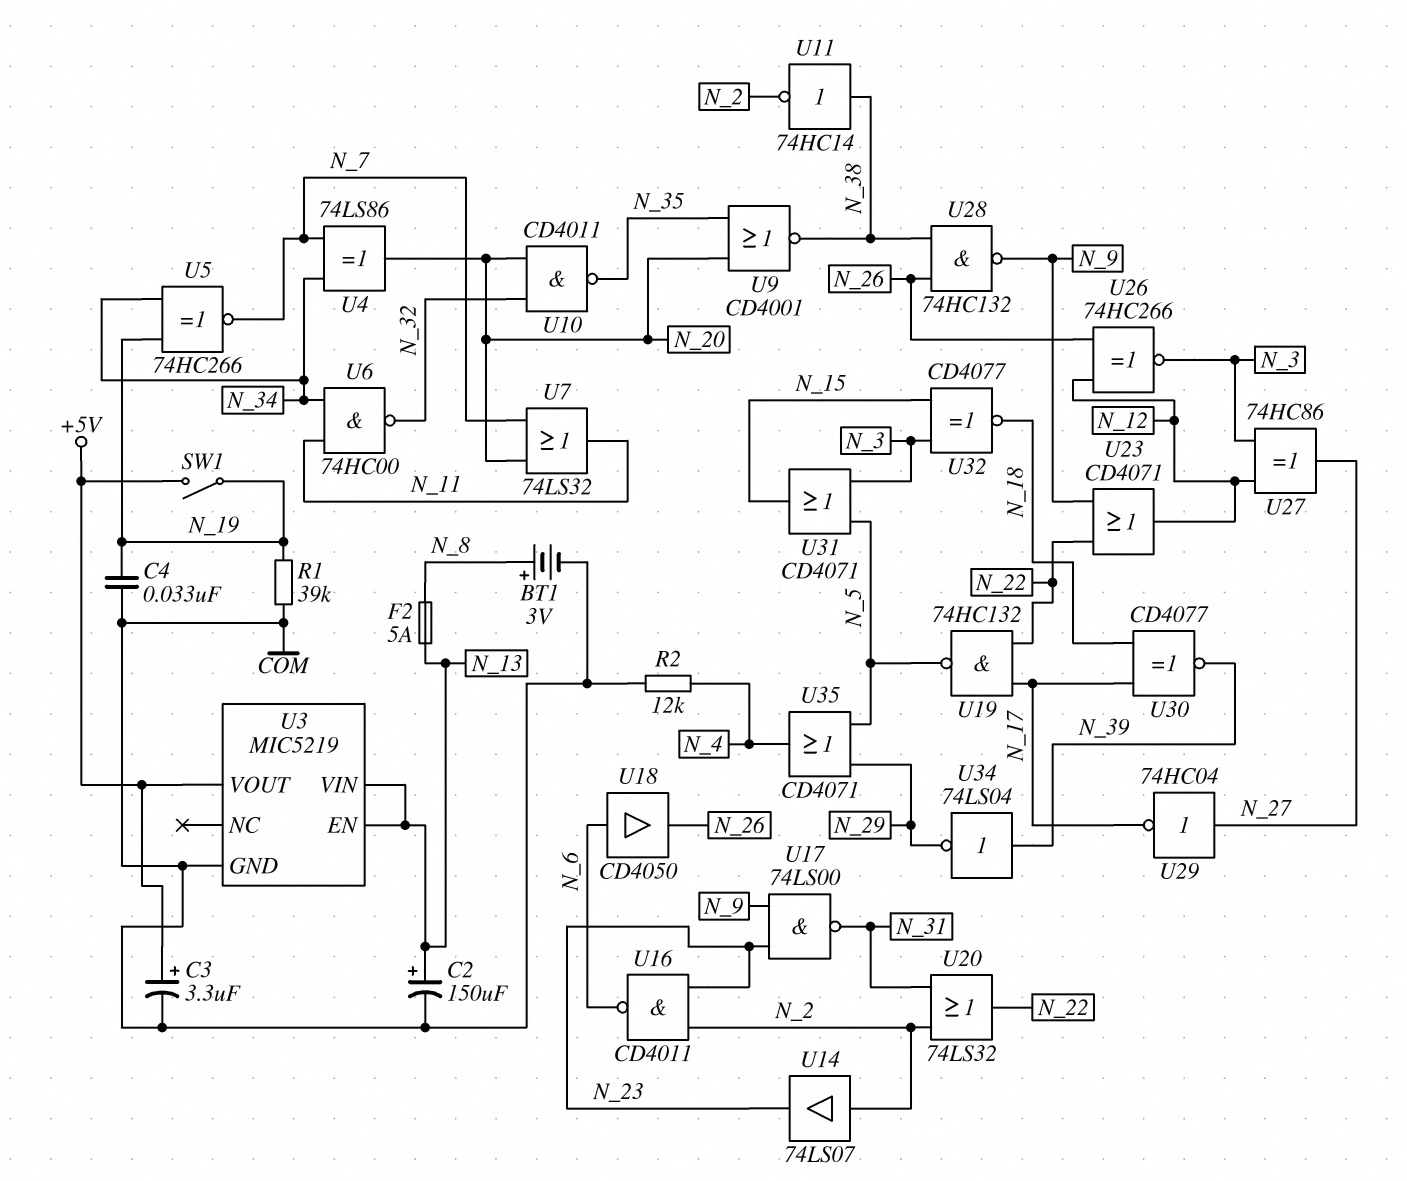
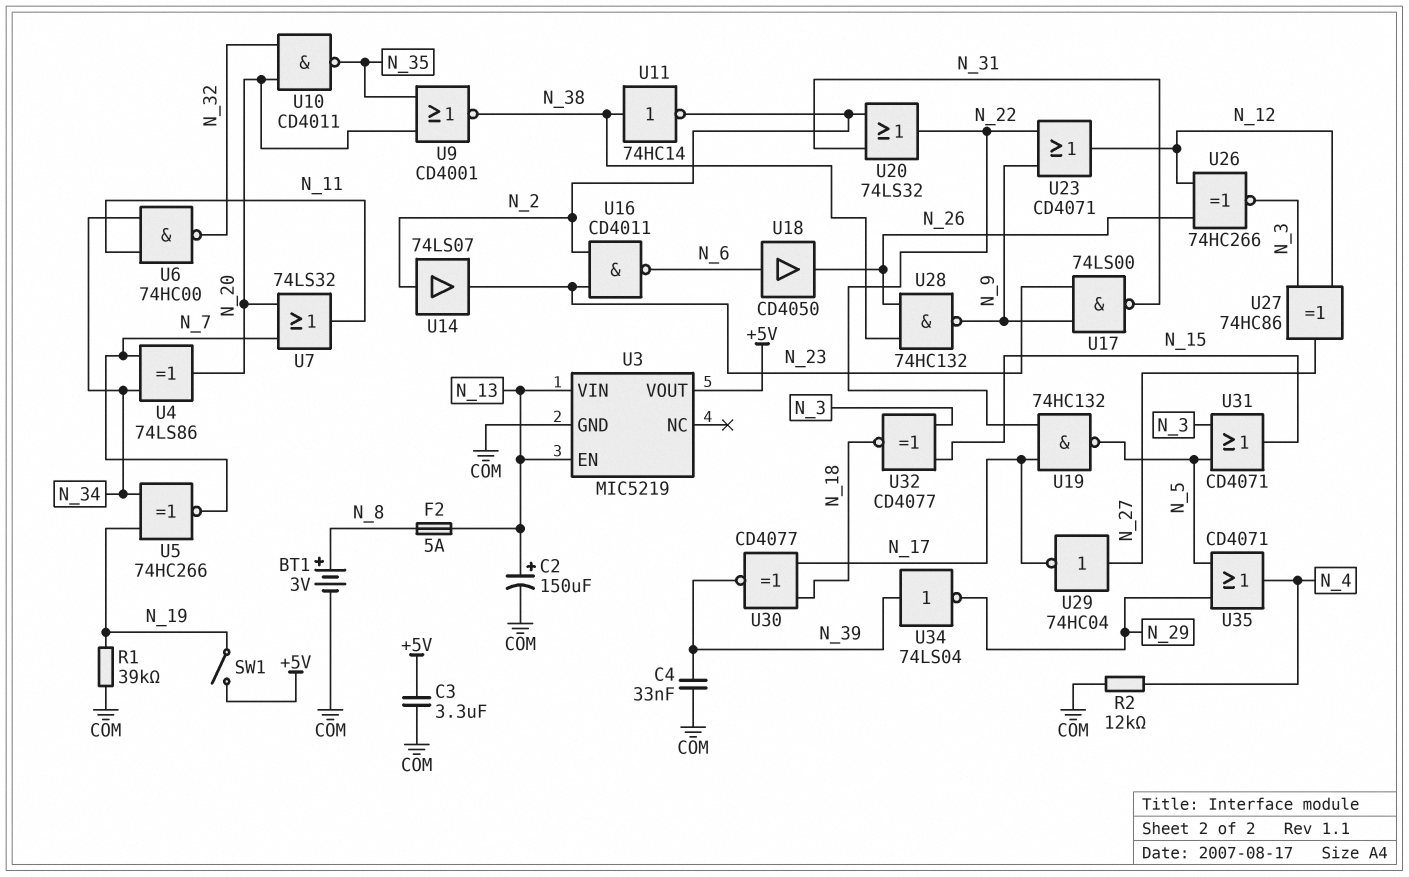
C3: 3.3uF (plus +5V, minus COM) -> 3.3uF (+5V, COM)
C4: 33nF (COM, N_19) -> 33nF (COM, N_39)

